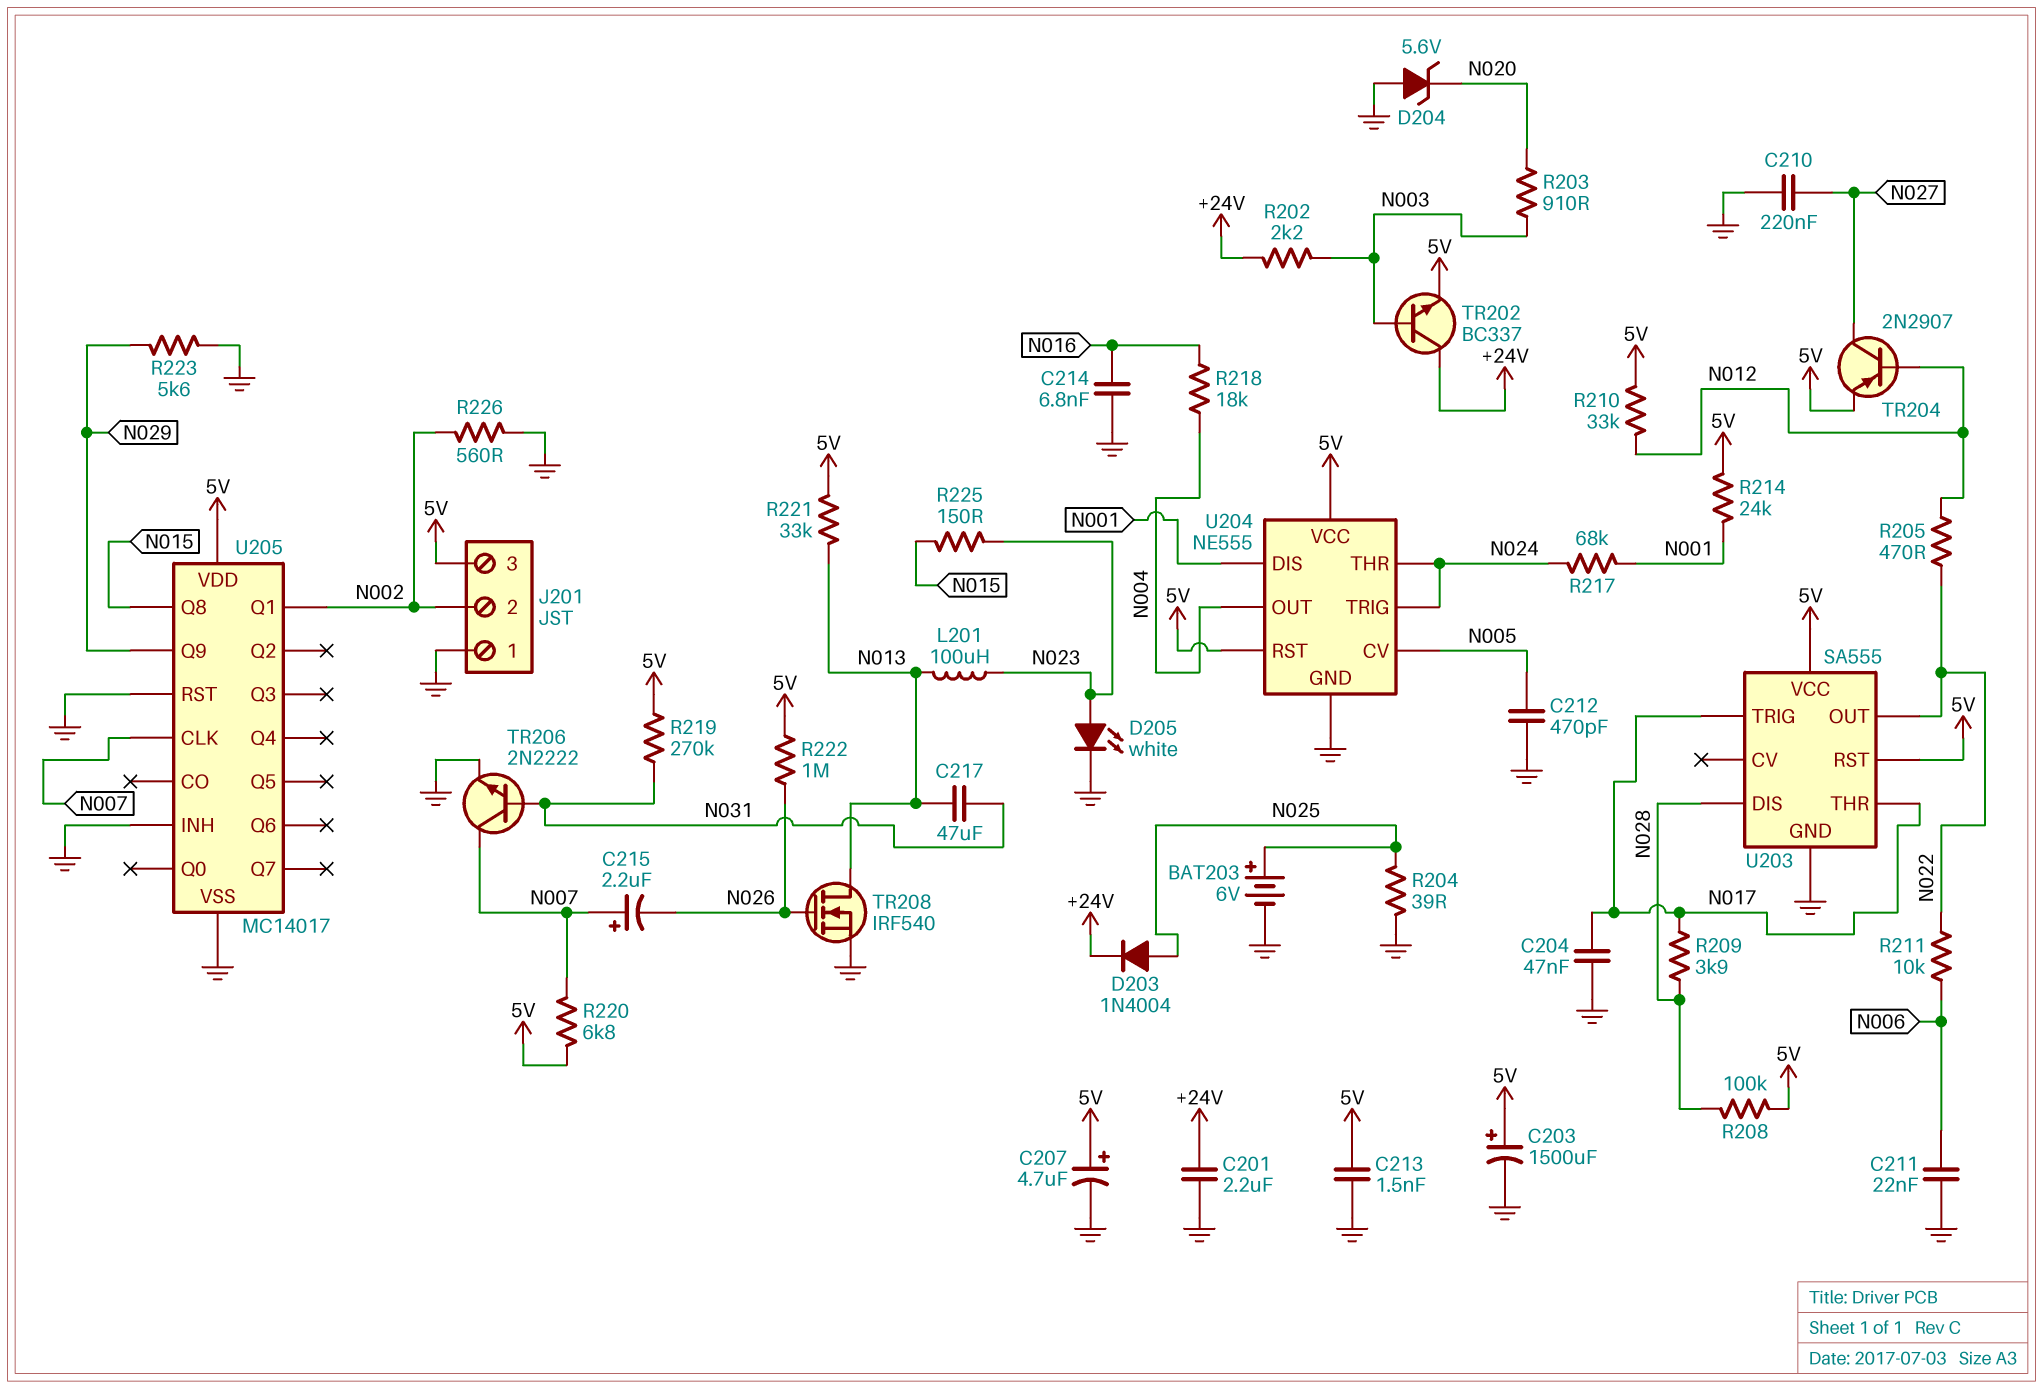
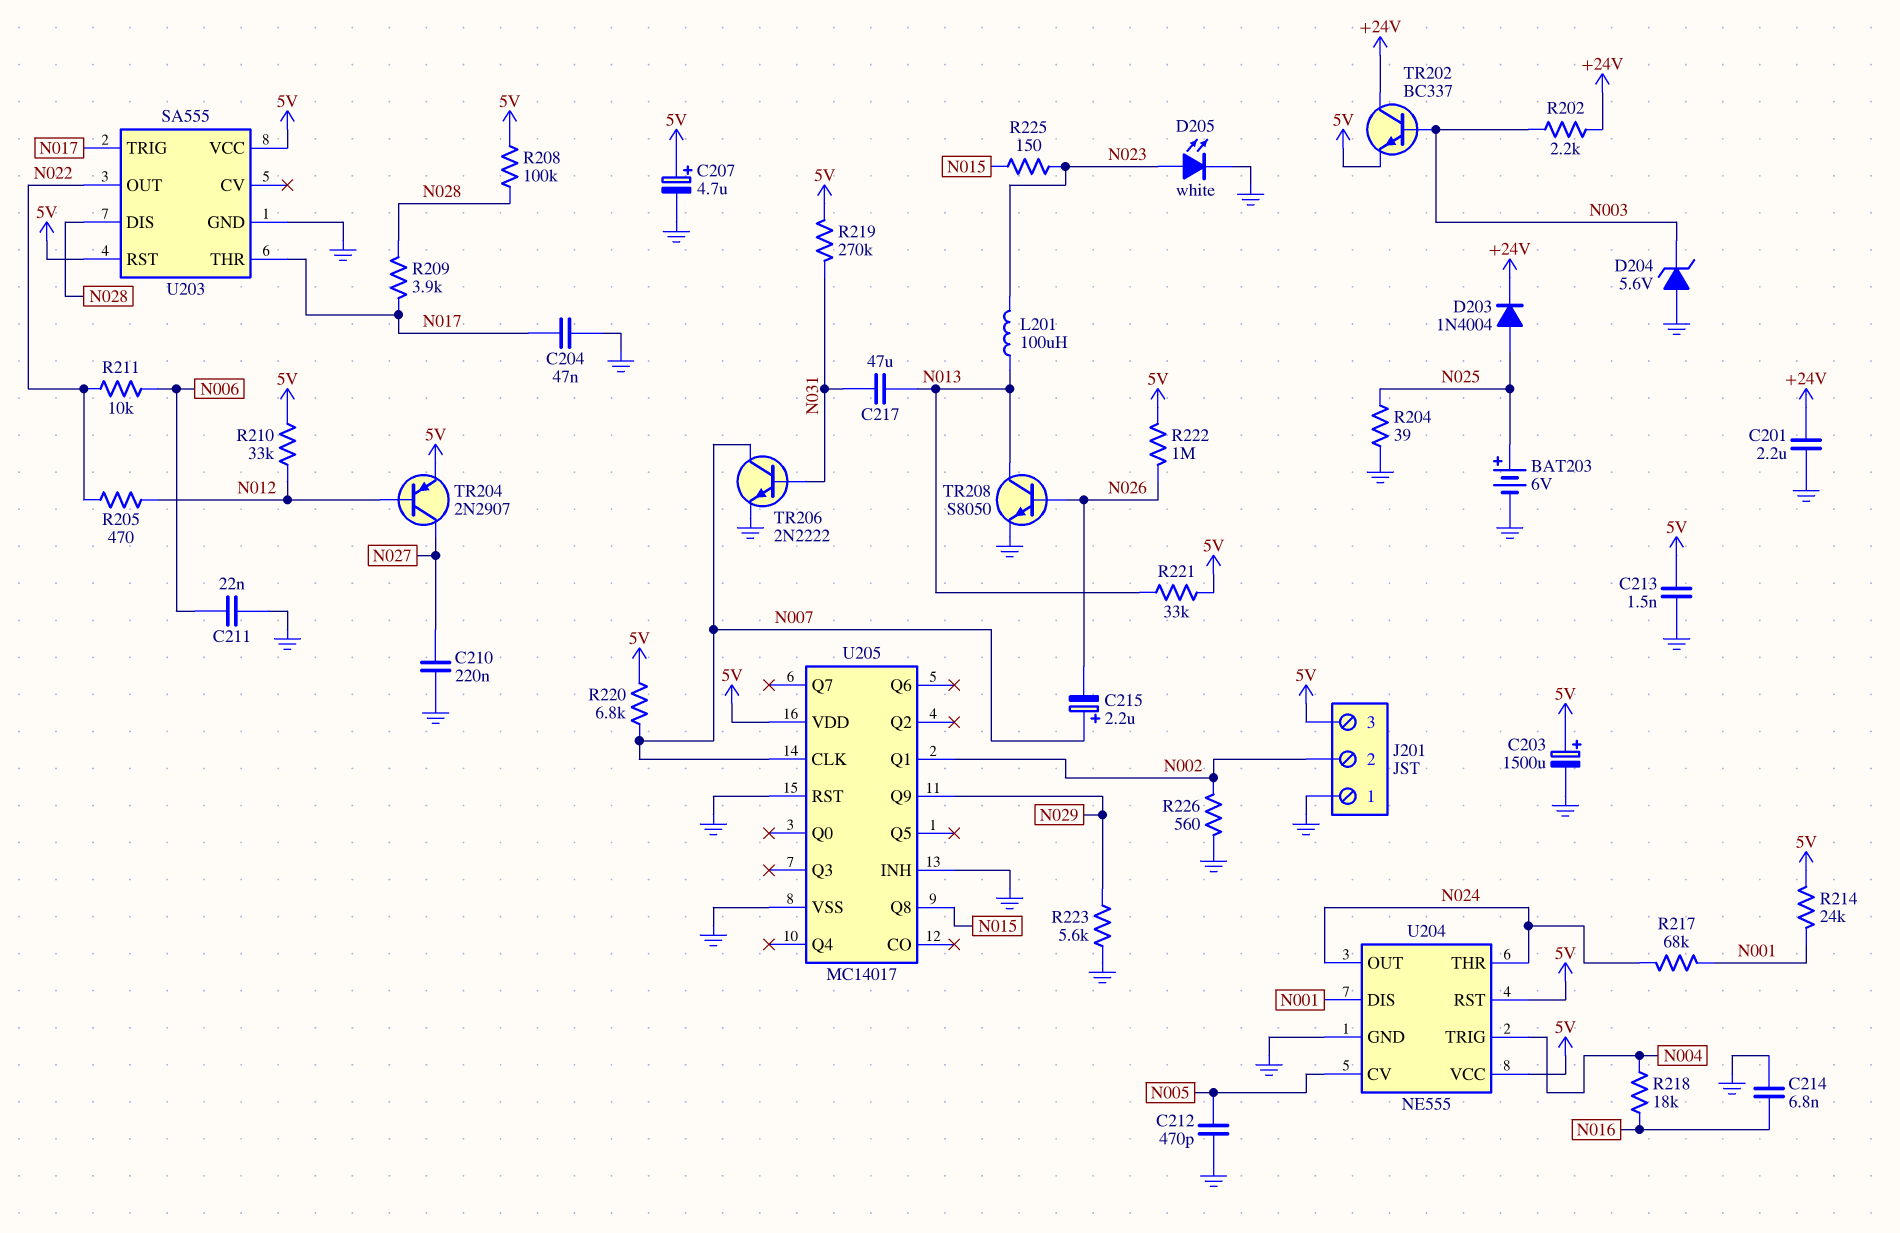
D204: zener 5.6V (A GND, K N020) -> zener 5.6V (A GND, K N003)
R203: 910 (N003, N020) -> none
TR208: NMOS IRF540 (G N026, D N013, S GND) -> NPN S8050 (B N026, C N013, E GND)
U204 pin OUT: N004 -> N024
U204 pin TRIG: N024 -> N004

